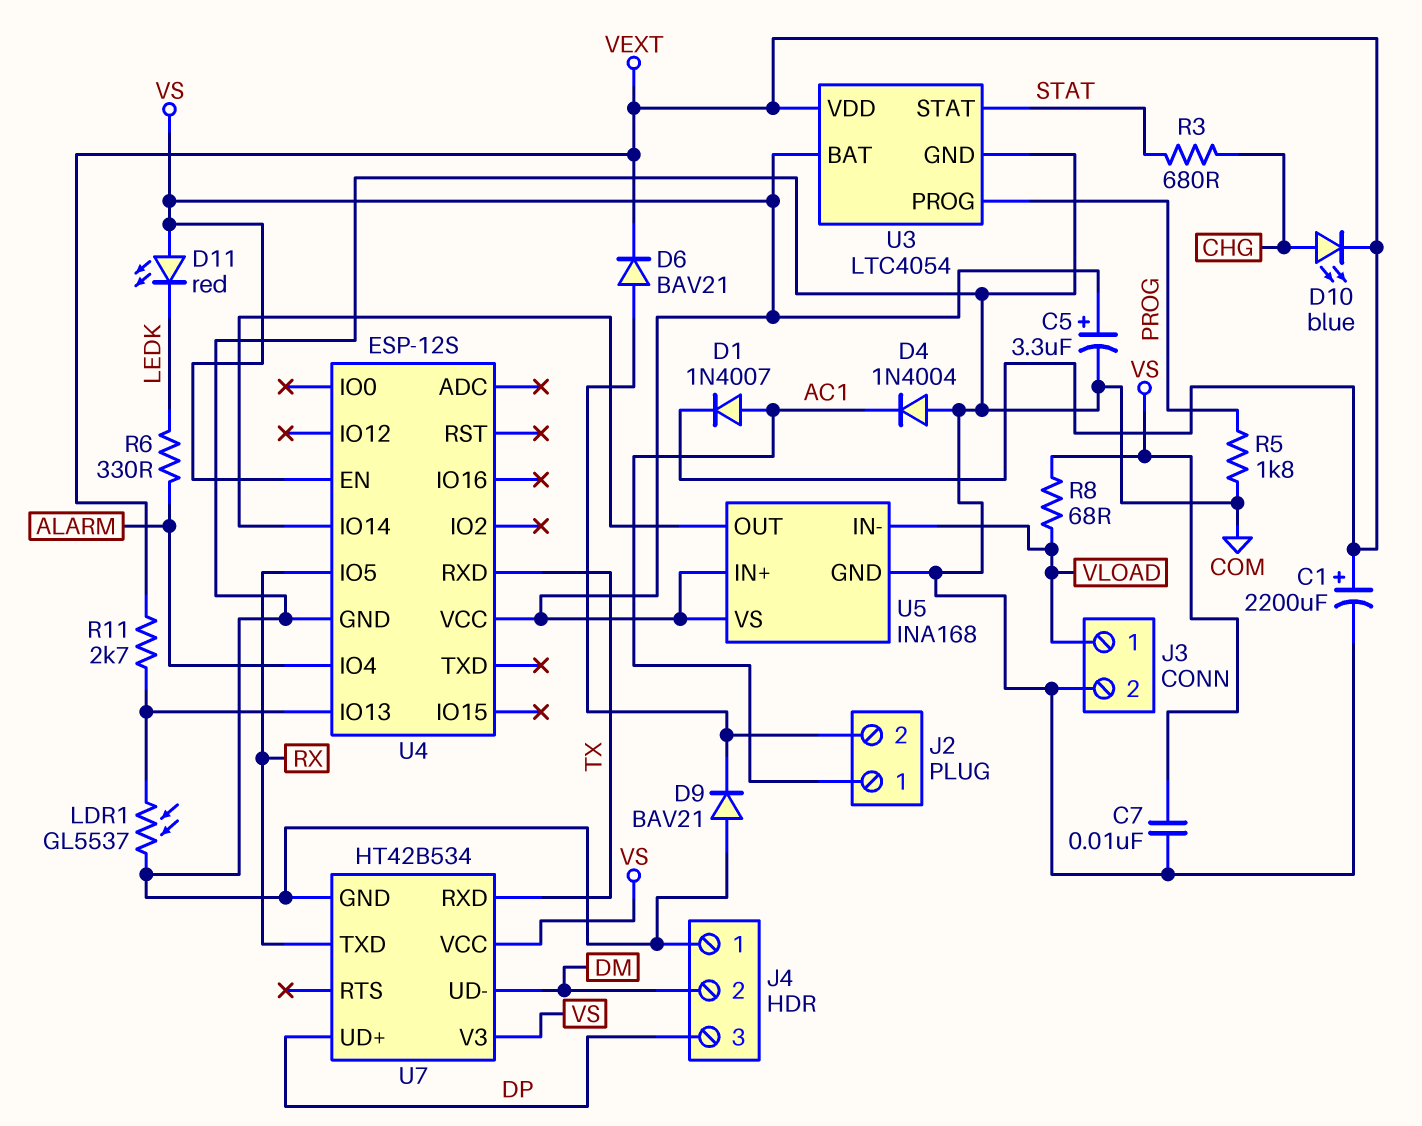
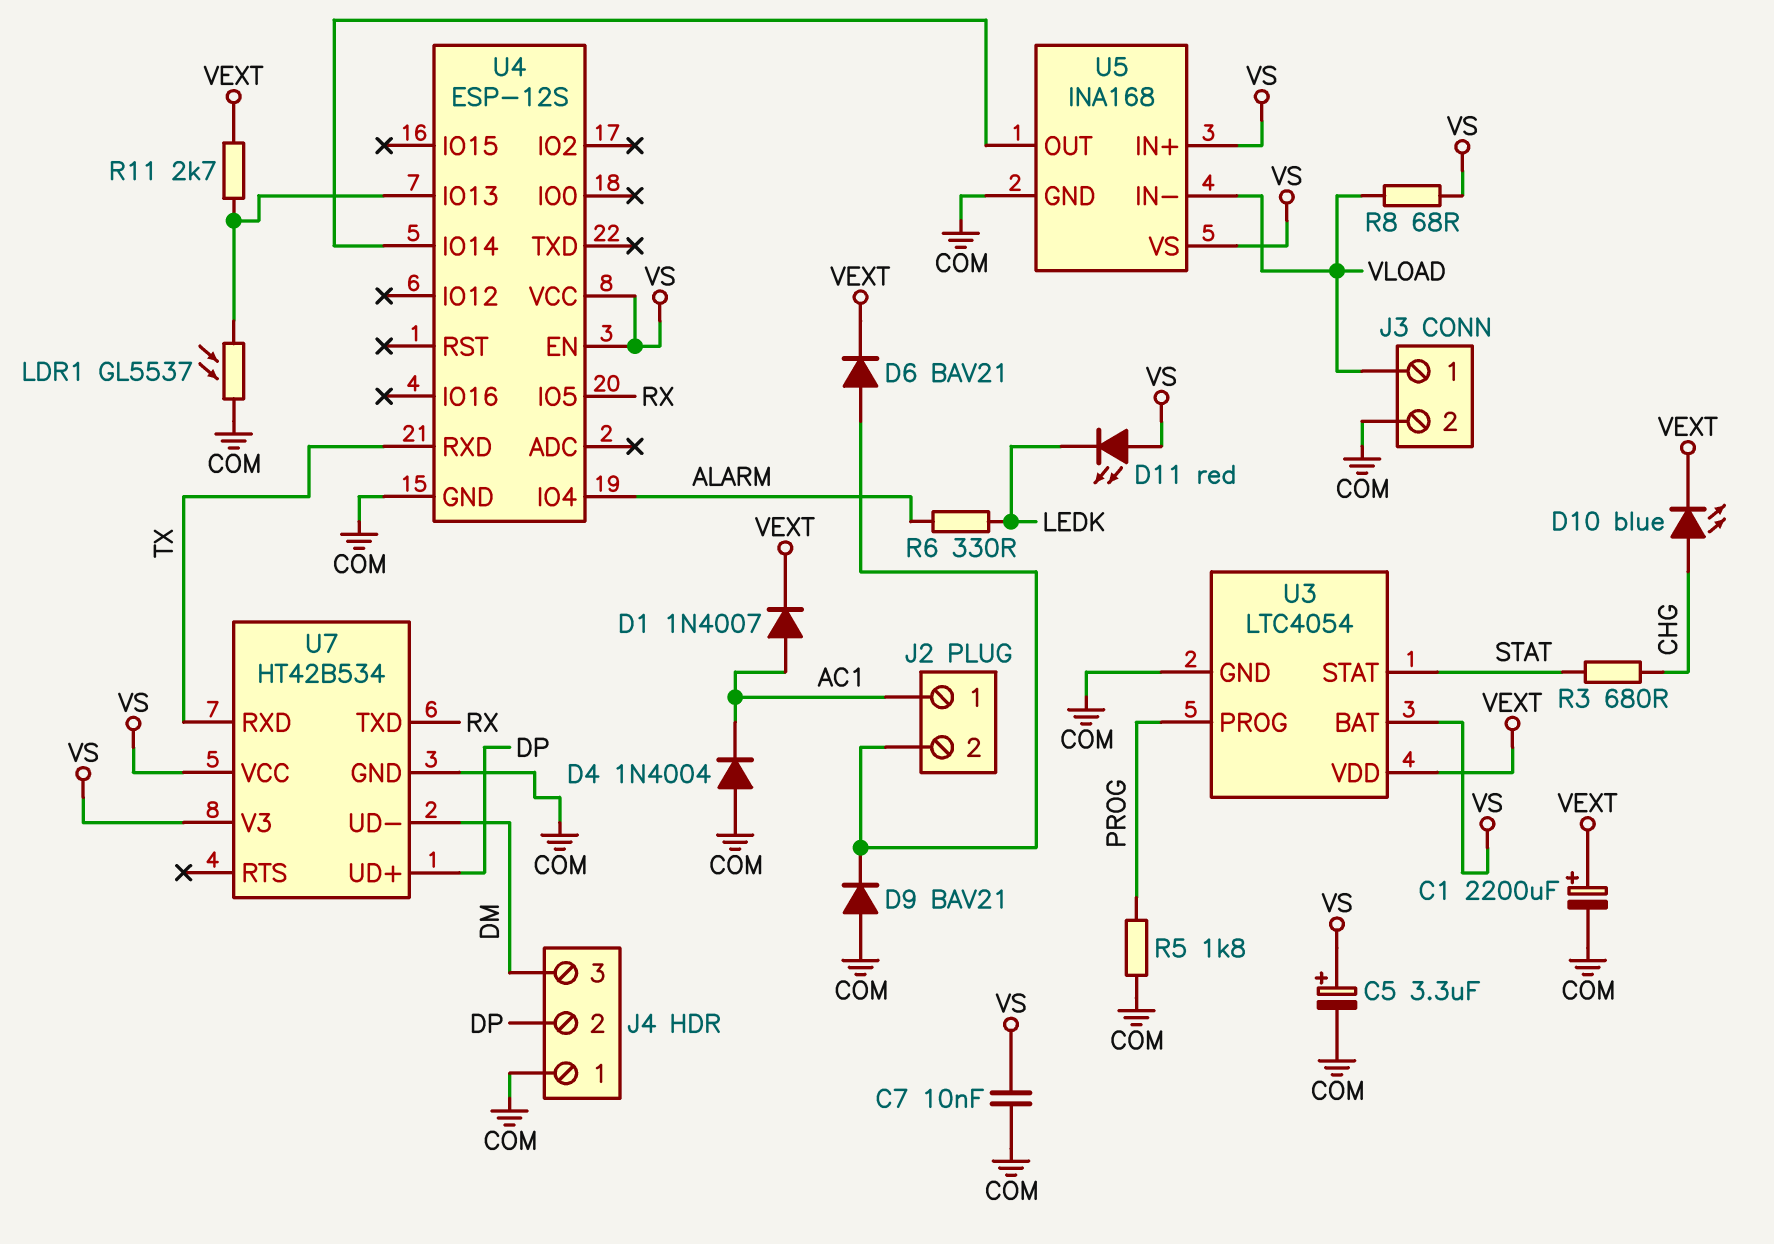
J4 pin 2: DM -> DP
J4 pin 3: DP -> DM

